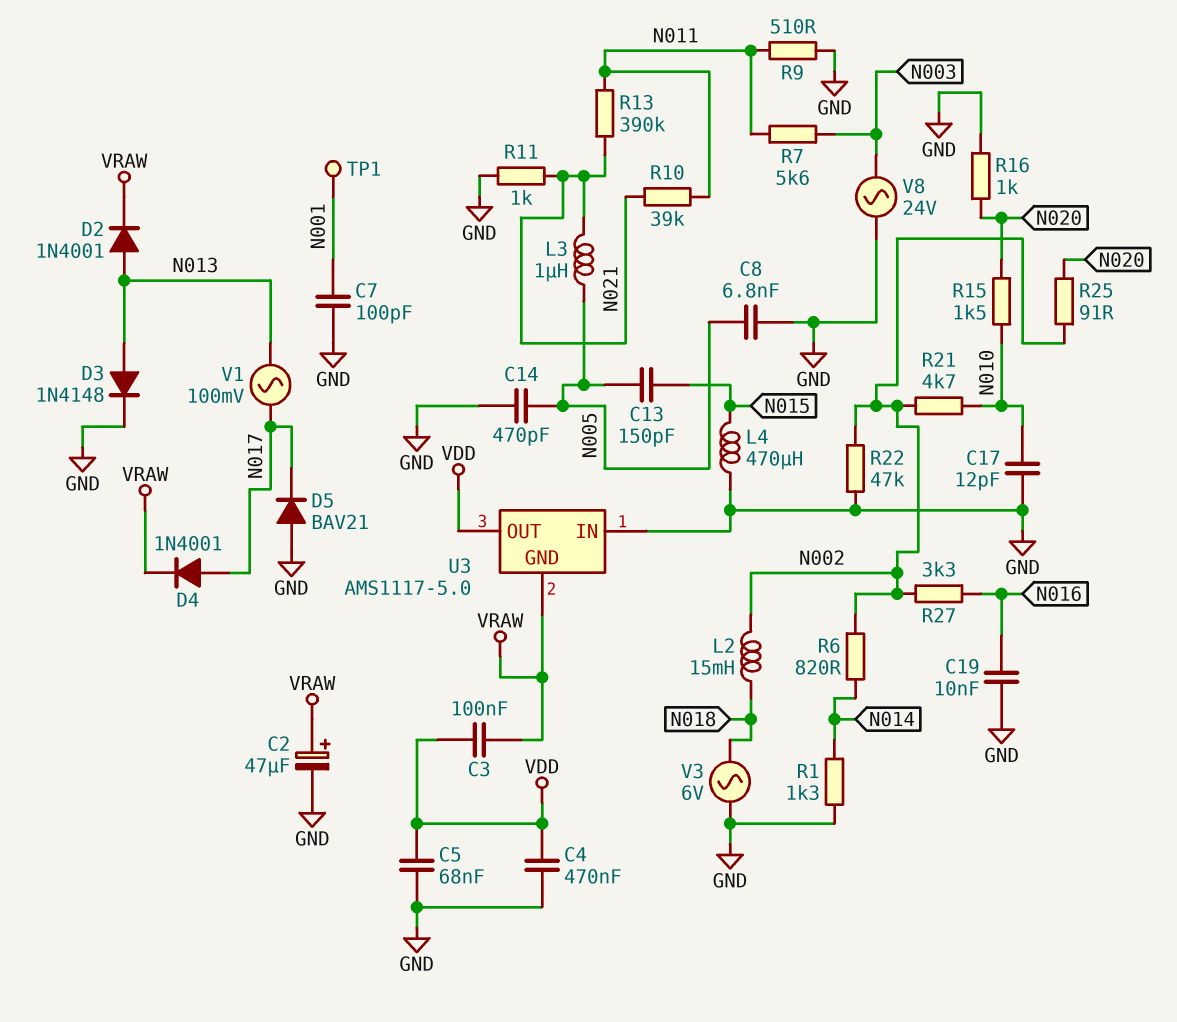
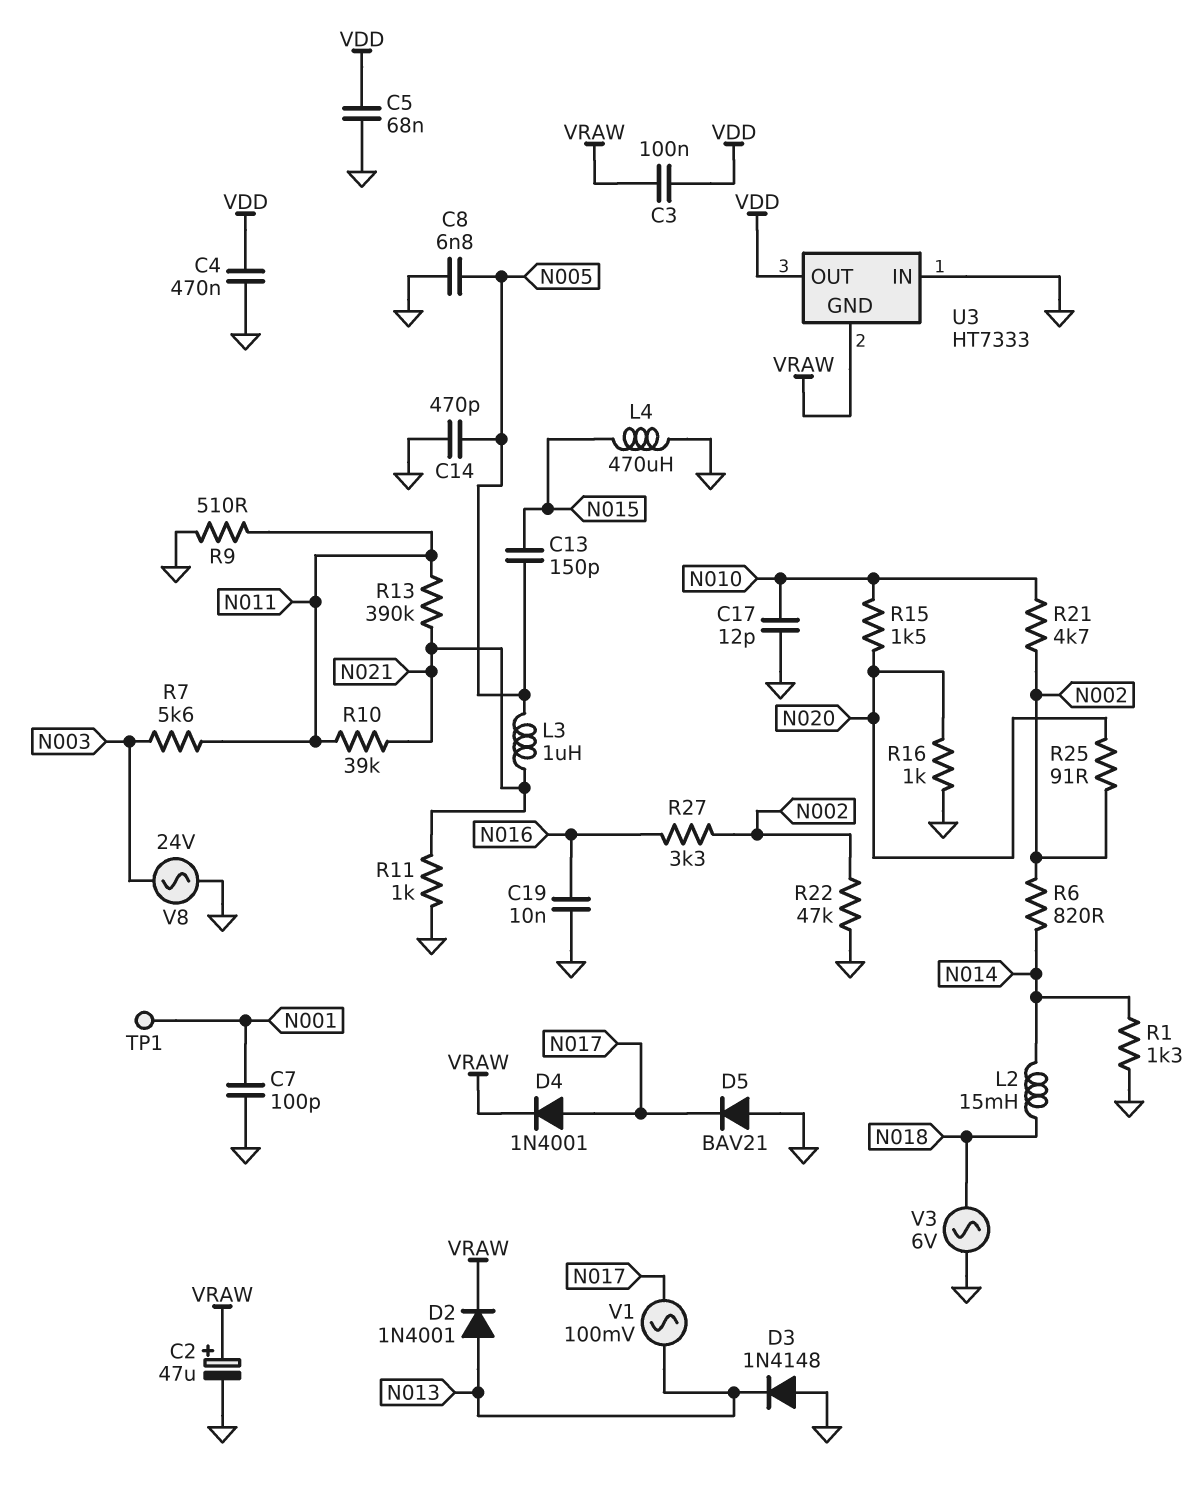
D3: diode 1N4148 (A N013, K GND) -> diode 1N4148 (A GND, K N013)
L2: 15mH (N002, N018) -> 15mH (N014, N018)
U3: AMS1117-5.0 -> HT7333

